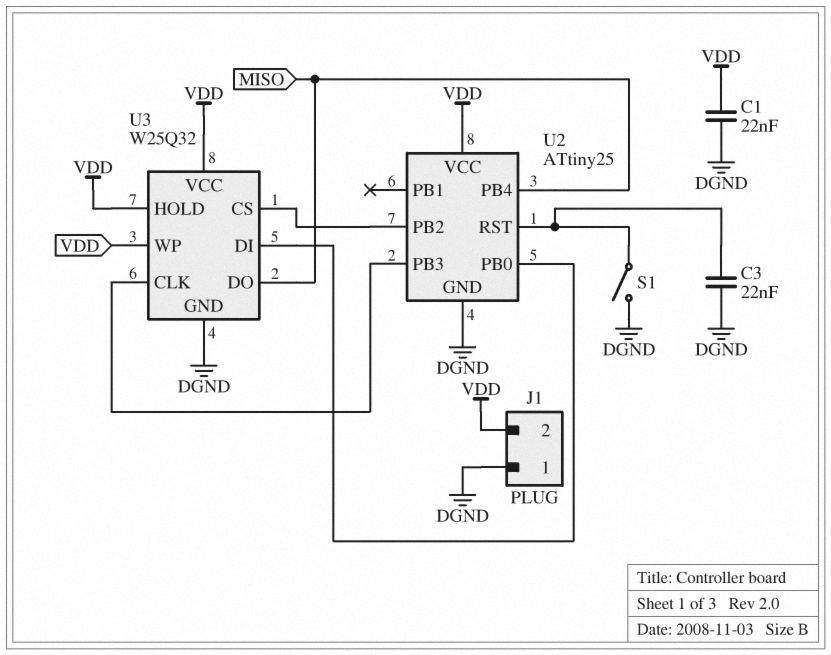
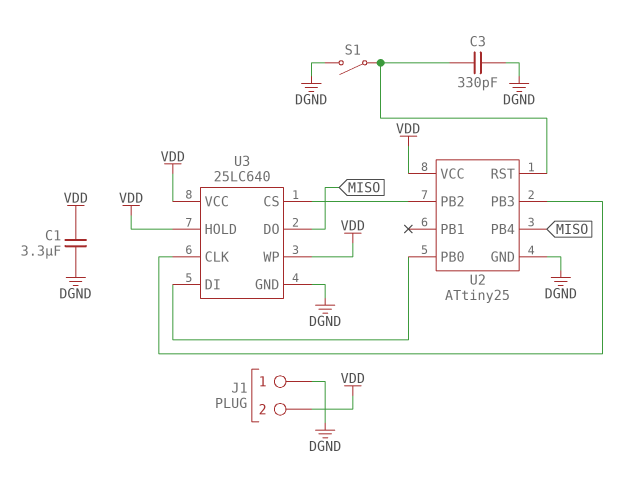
C1: 22nF (DGND, VDD) -> 3.3uF (DGND, VDD)
C3: 22nF (DGND, U2/RST) -> 330pF (DGND, U2/RST)
U3: W25Q32 -> 25LC640

